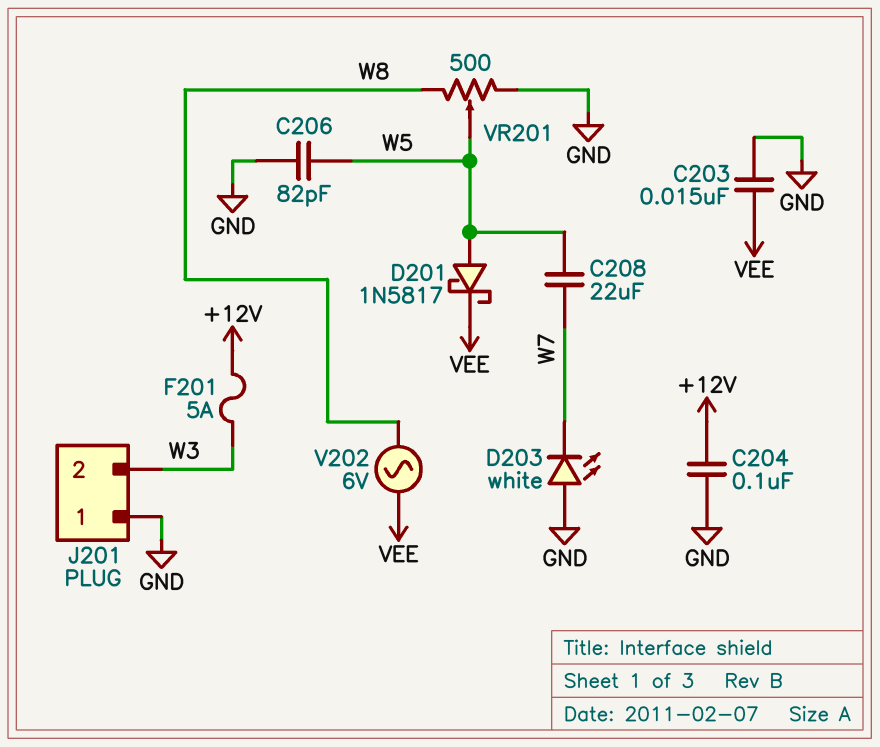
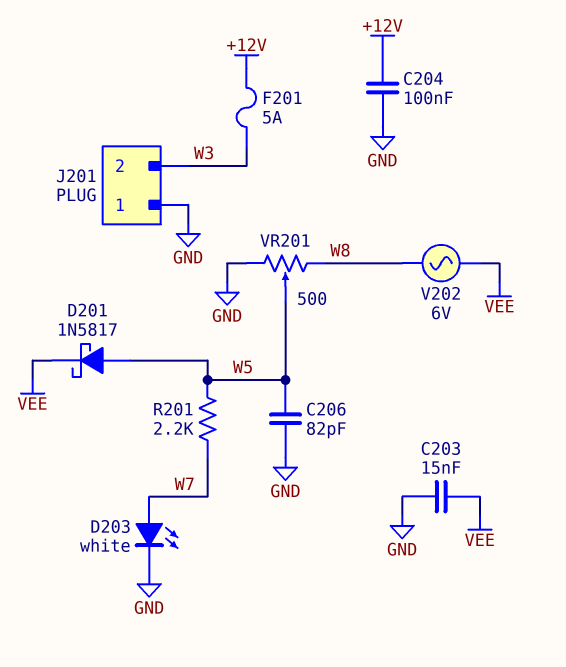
C208: 22uF (W5, W7) -> none
D203: LED white (A GND, K W7) -> LED white (A W7, K GND)
R201: none -> 2.2k (W5, W7)

